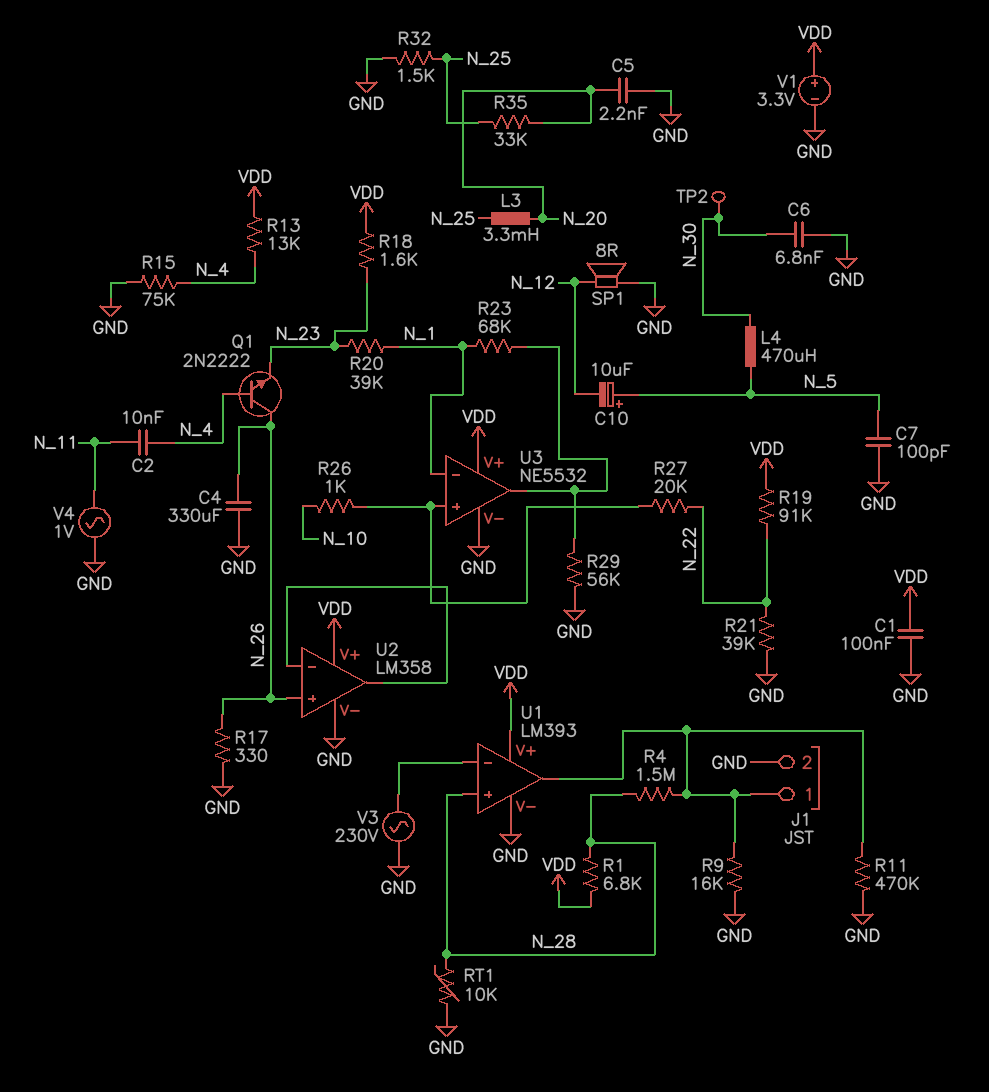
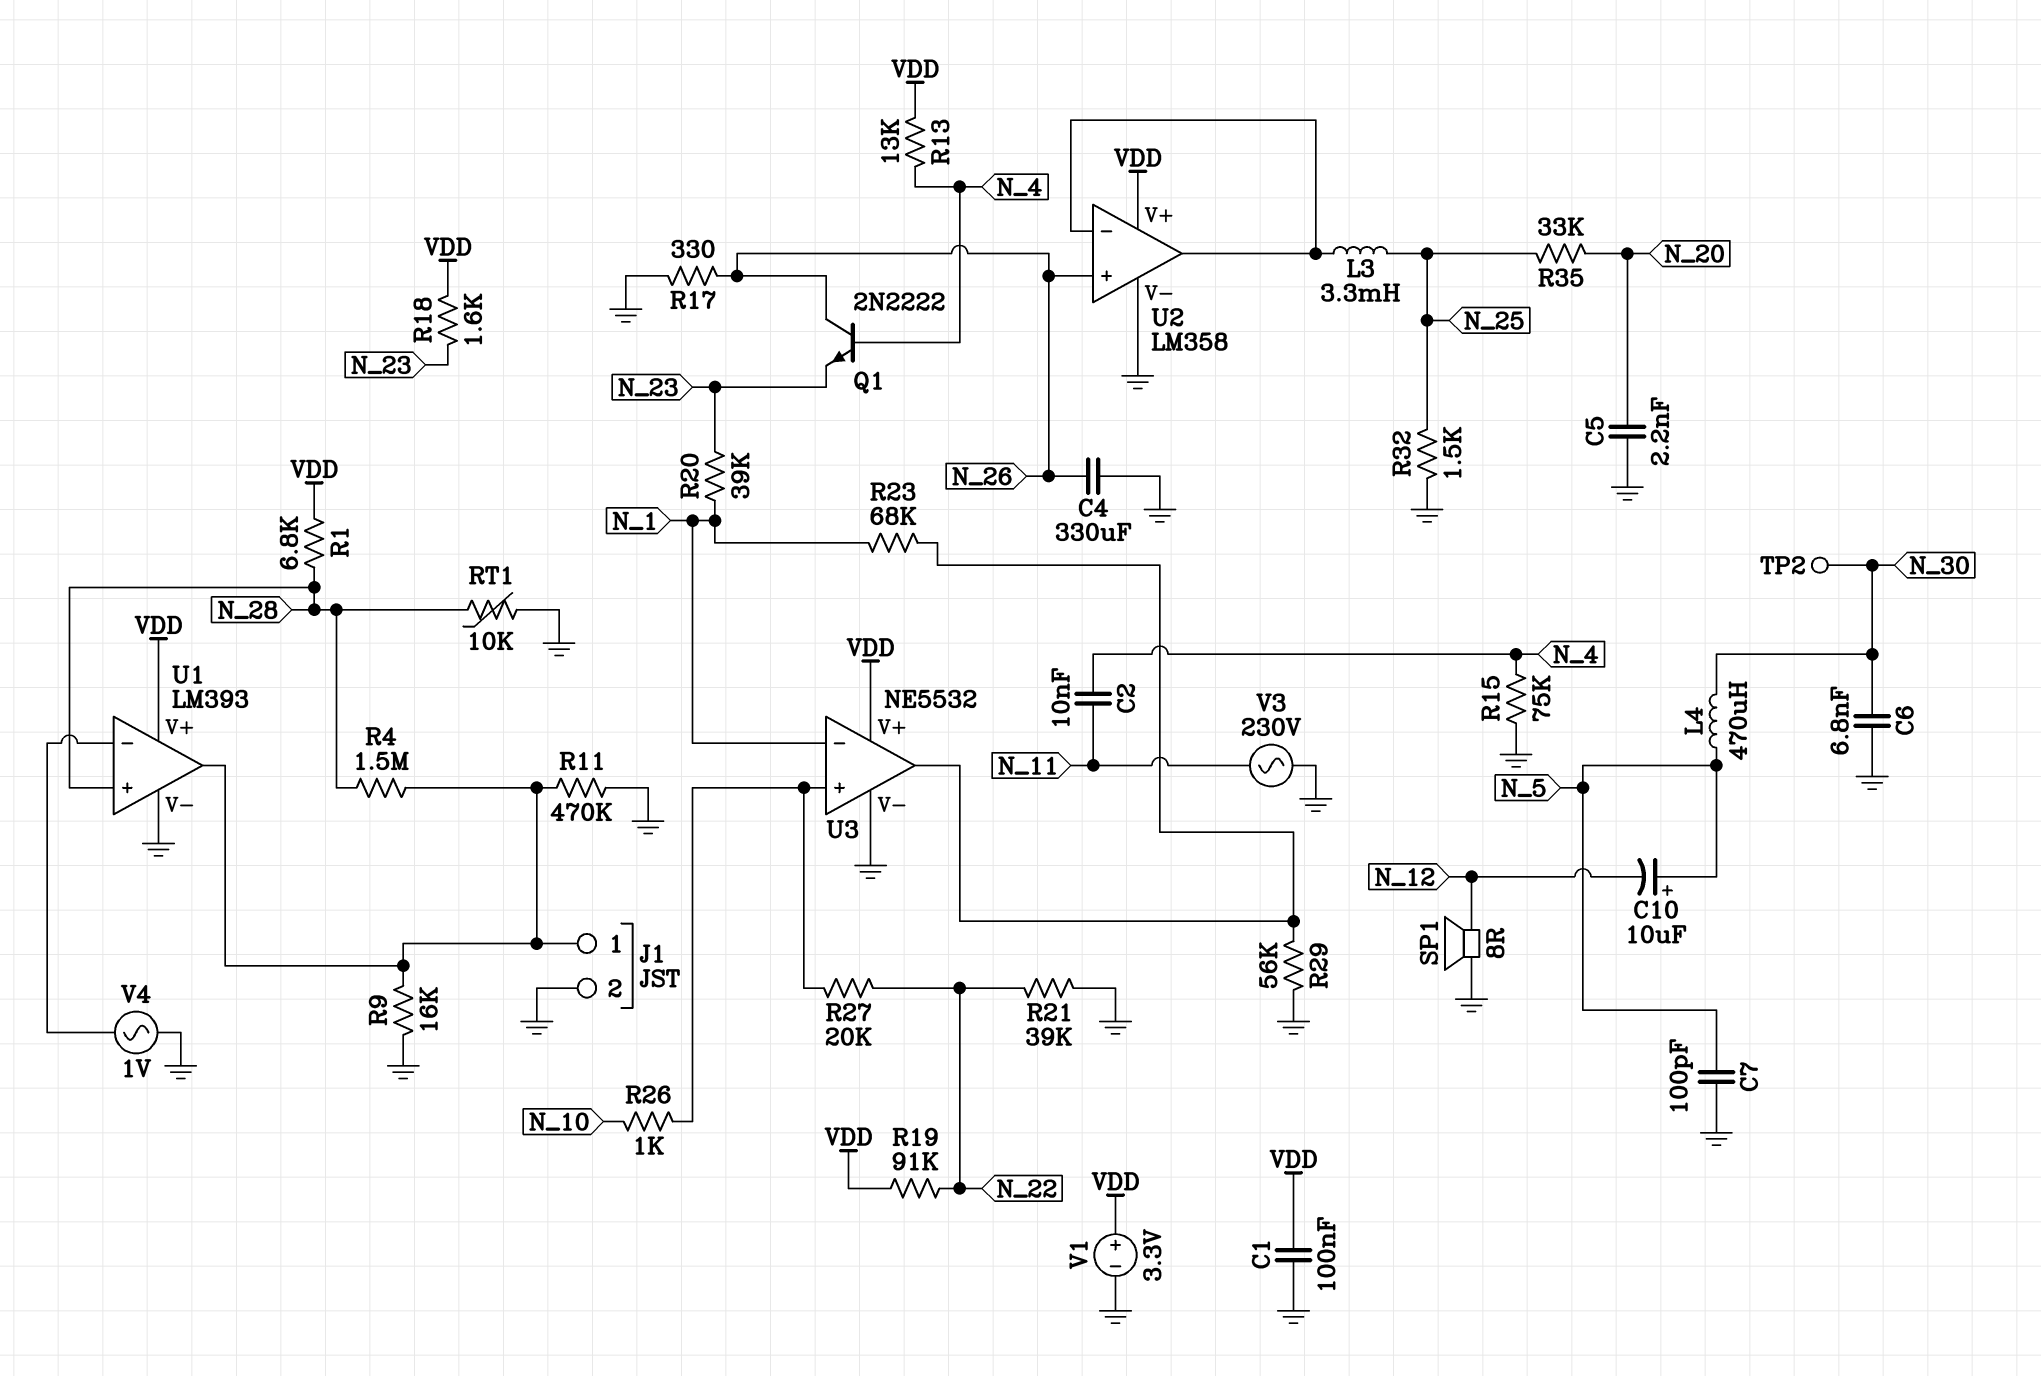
L3: 3.3mH (N_20, N_25) -> 3.3mH (N_25, U2/in-)
V3: AC 230V (GND, U1/in-) -> AC 230V (GND, N_11)
V4: AC 1V (GND, N_11) -> AC 1V (GND, U1/in-)

